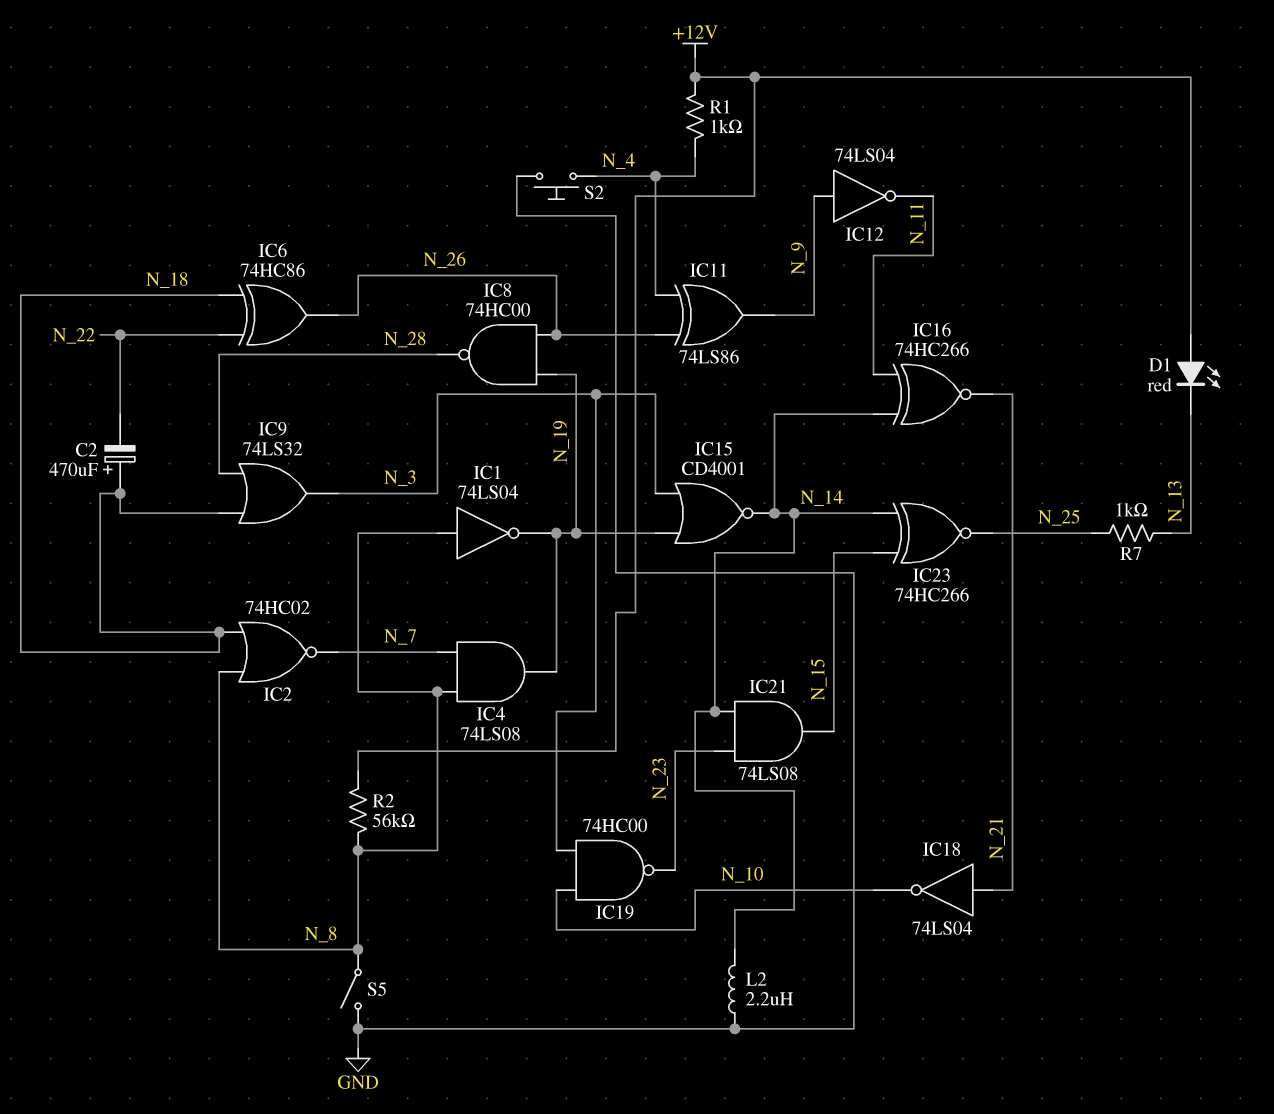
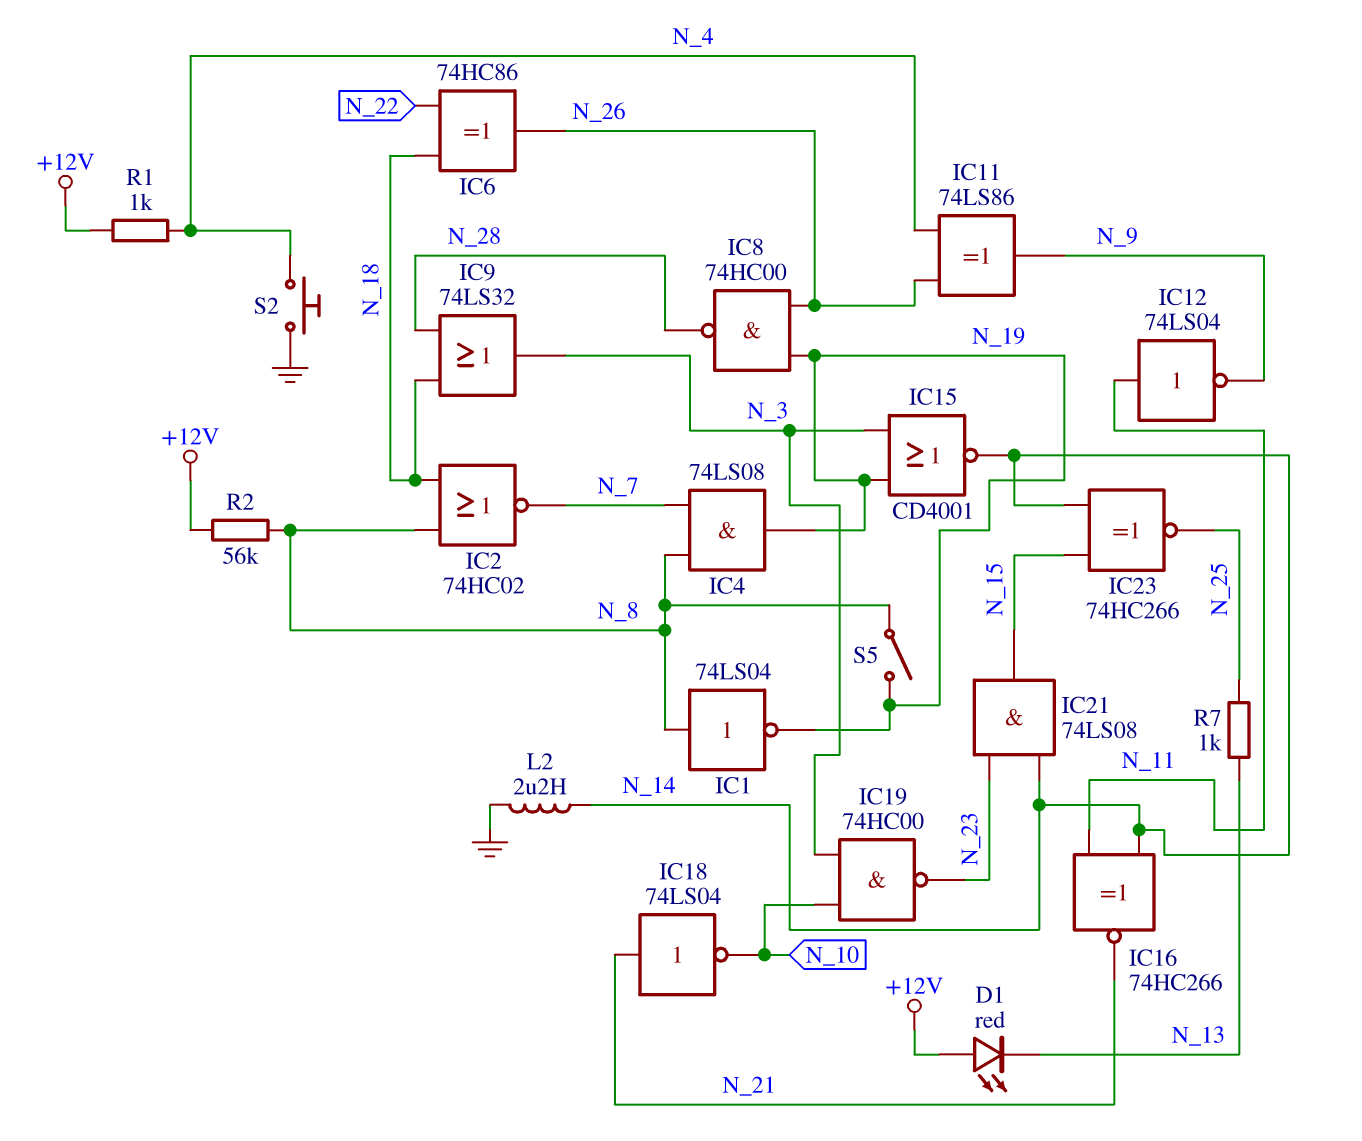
C2: 470uF (plus N_18, minus N_22) -> none
IC12: NOT 74LS04 (in N_9, out N_11) -> NOT 74LS04 (in N_11, out N_9)
S5: switch (GND, N_8) -> switch (N_8, N_19)

